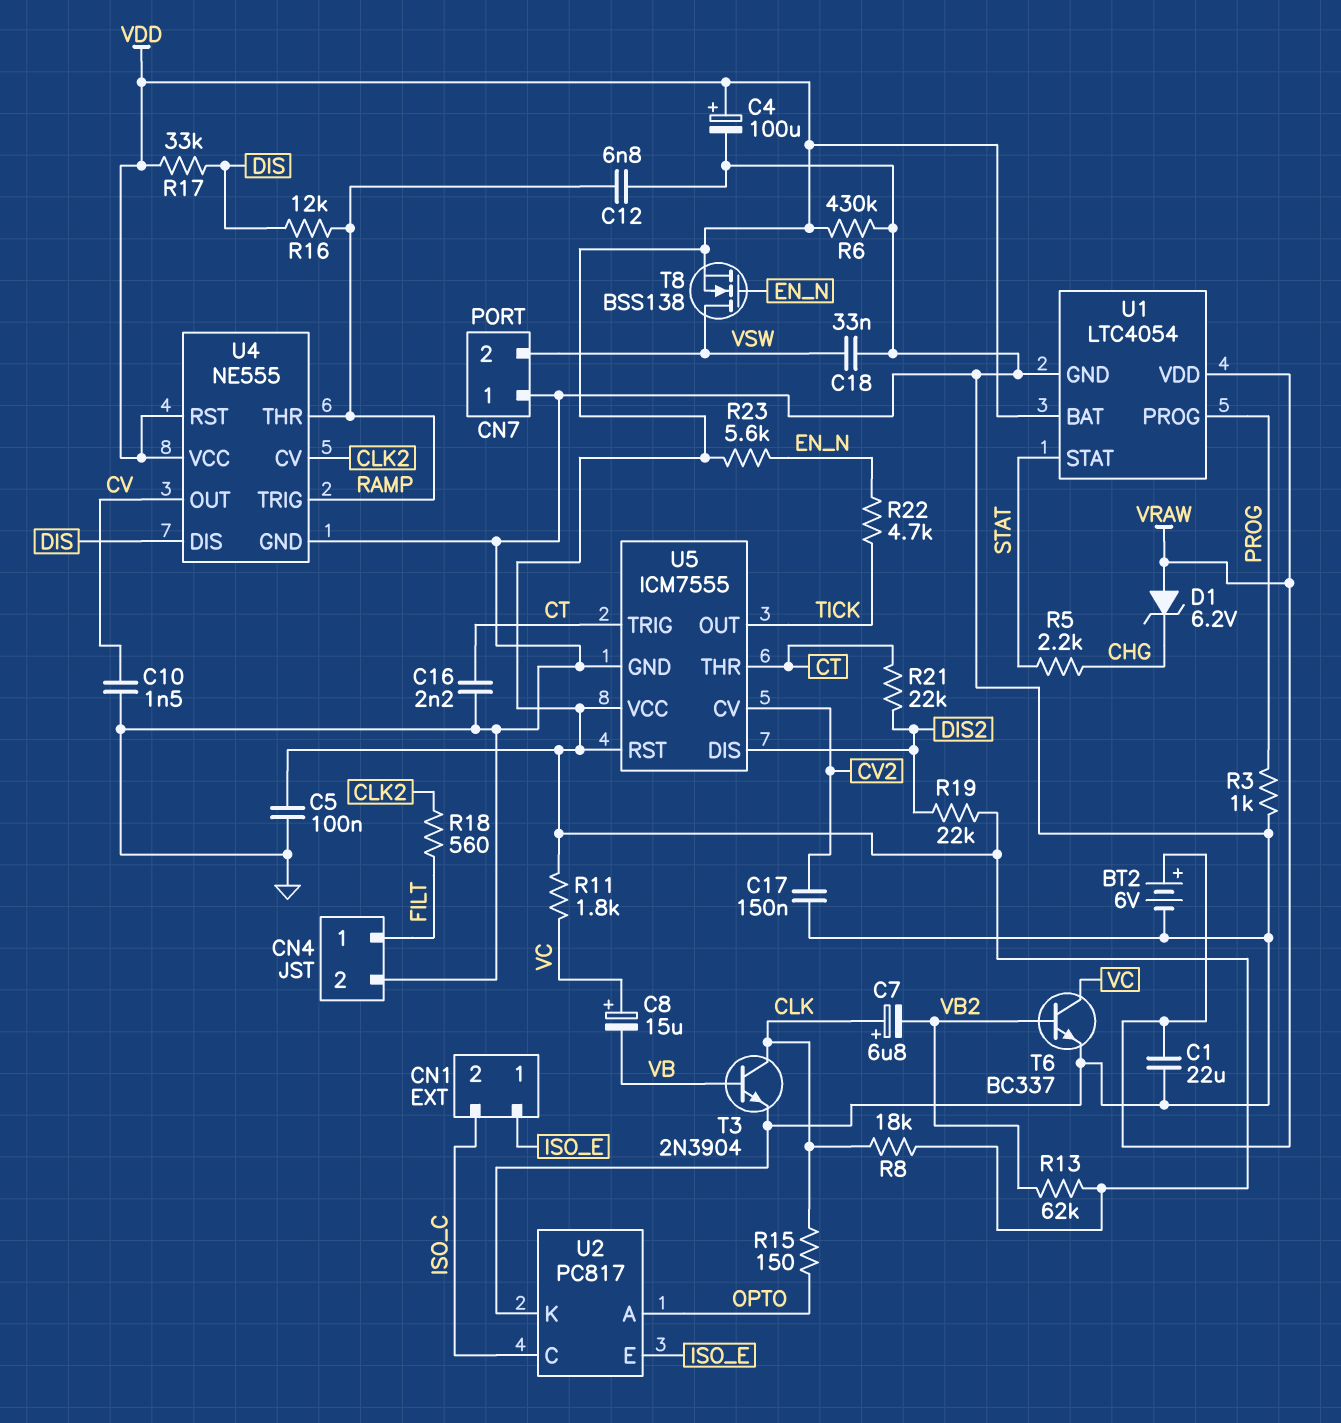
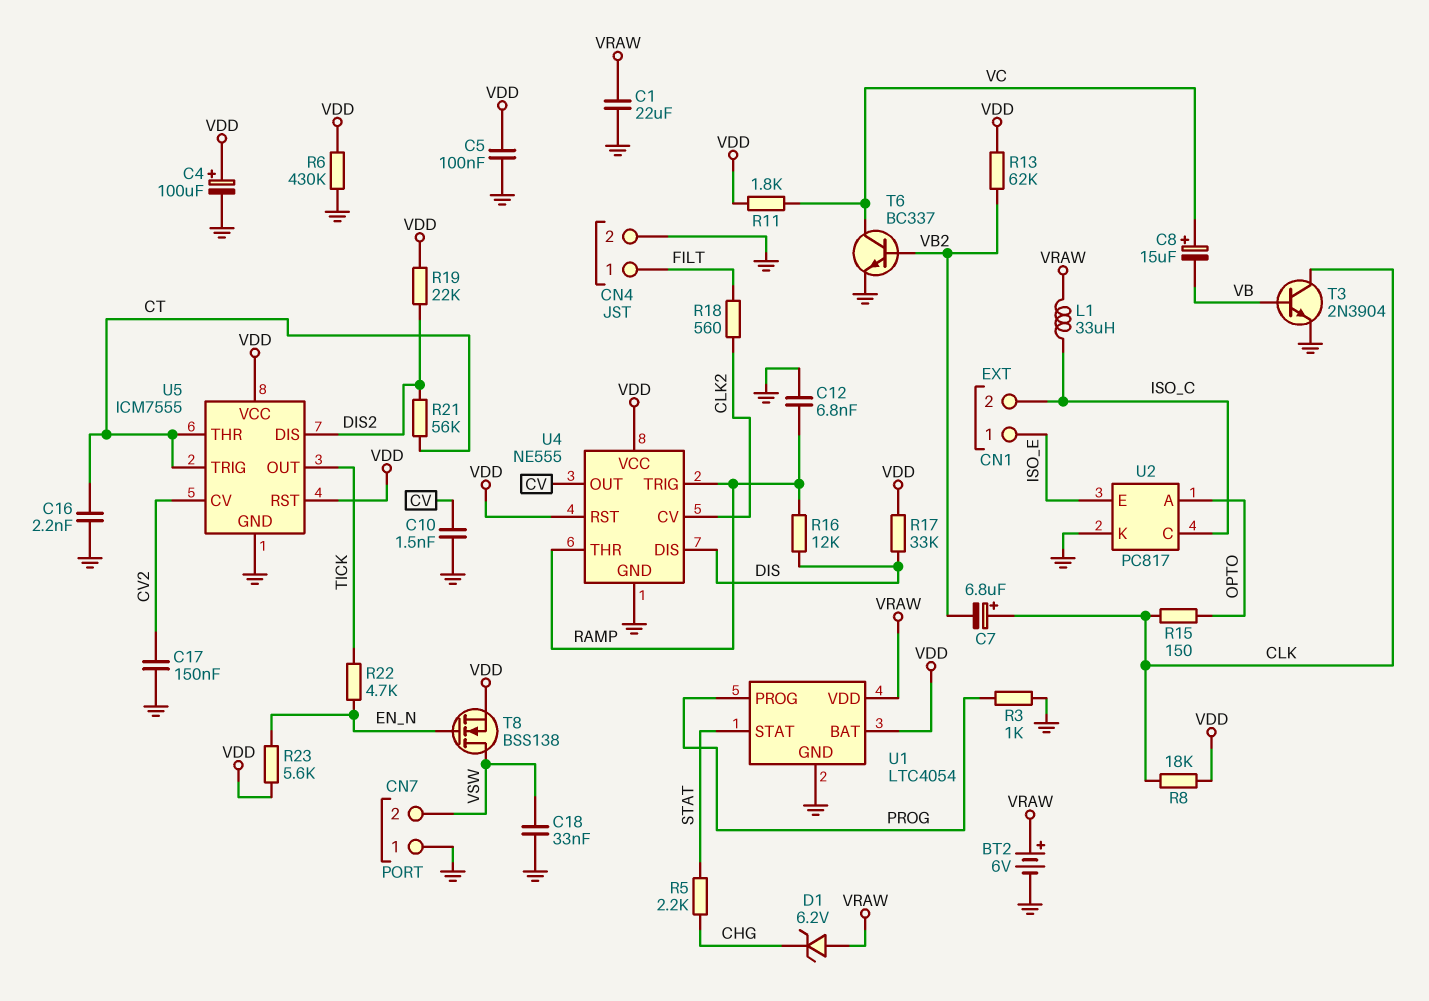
L1: none -> 33uH (ISO_C, VRAW)
R21: 22k (CT, DIS2) -> 56k (CT, DIS2)

